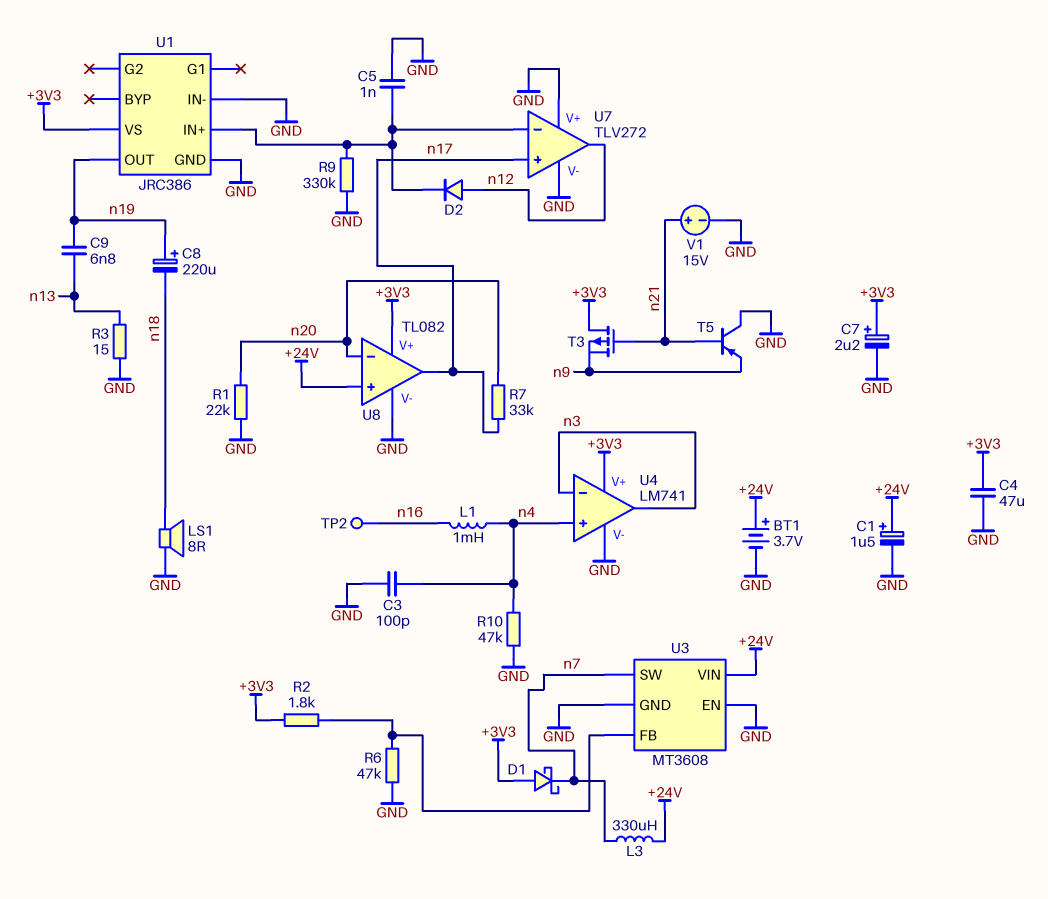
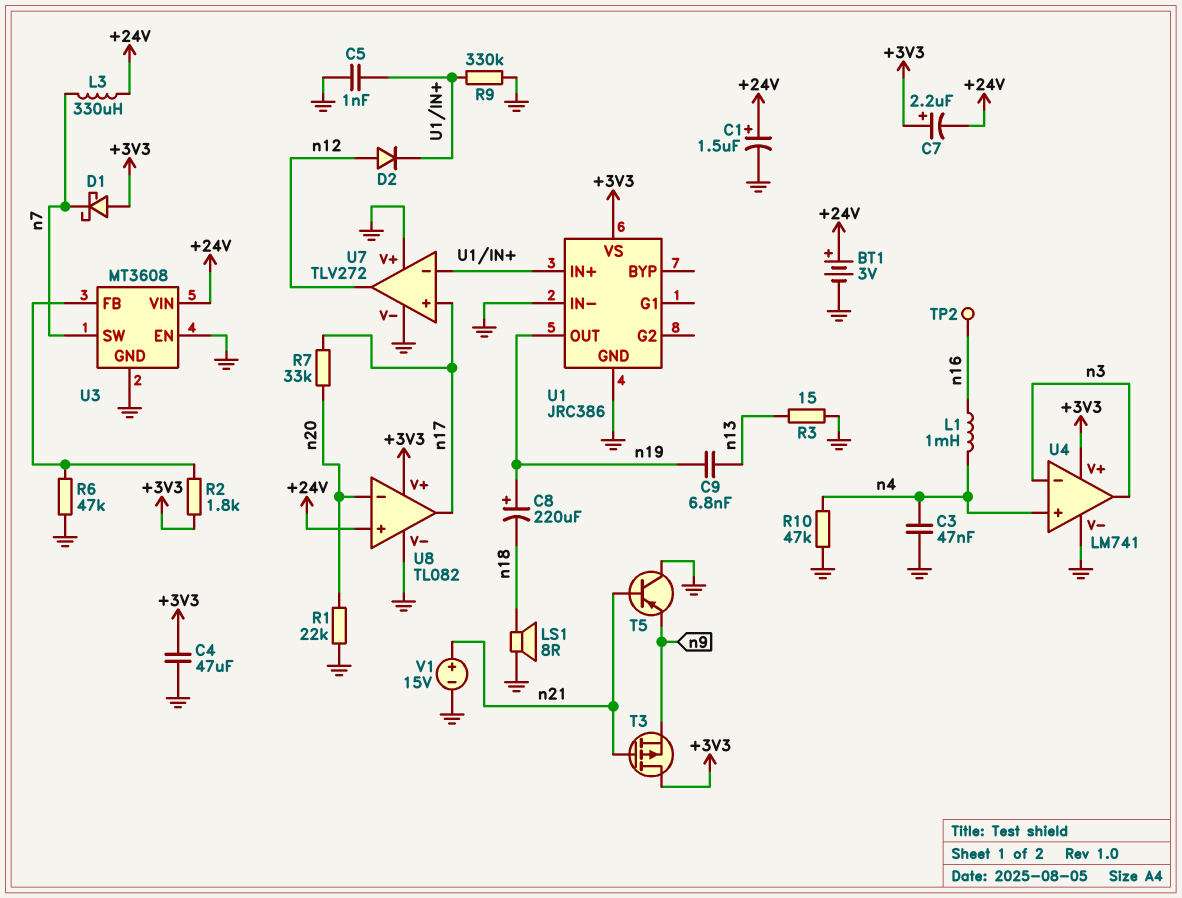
BT1: 3.7V (plus +24V, minus GND) -> 3V (plus +24V, minus GND)
C3: 100pF (GND, n4) -> 47nF (GND, n4)
C7: 2.2uF (plus +3V3, minus GND) -> 2.2uF (plus +3V3, minus +24V)

